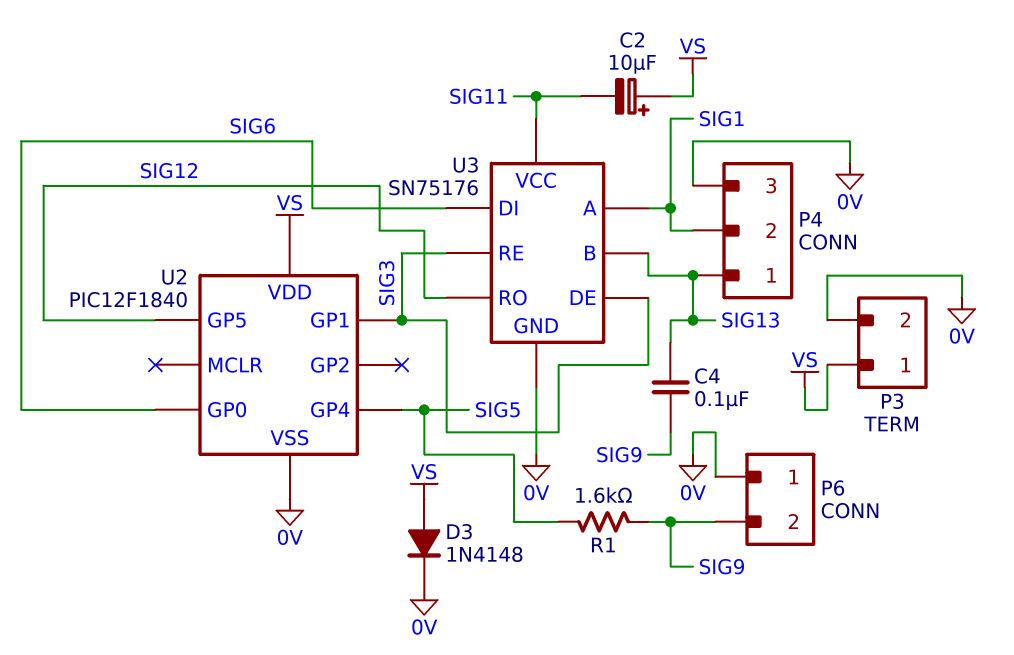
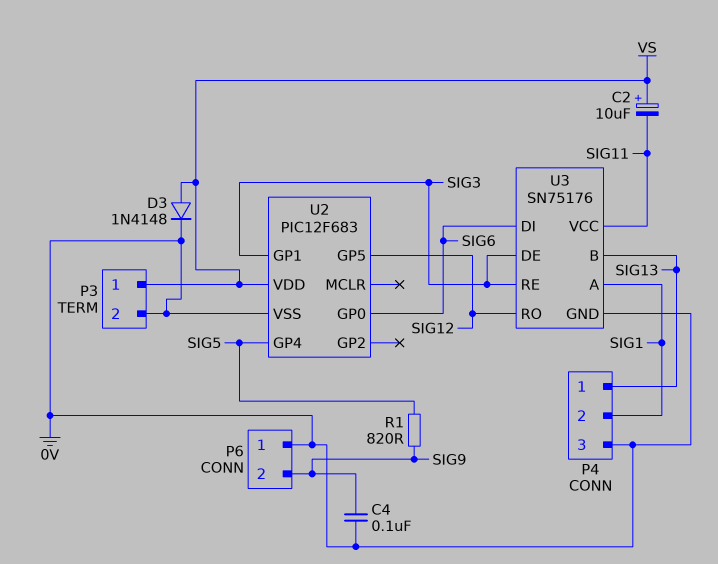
C4: 100nF (SIG9, SIG13) -> 100nF (0V, SIG9)
R1: 1.6k (SIG5, SIG9) -> 820 (SIG5, SIG9)
U2: PIC12F1840 -> PIC12F683

